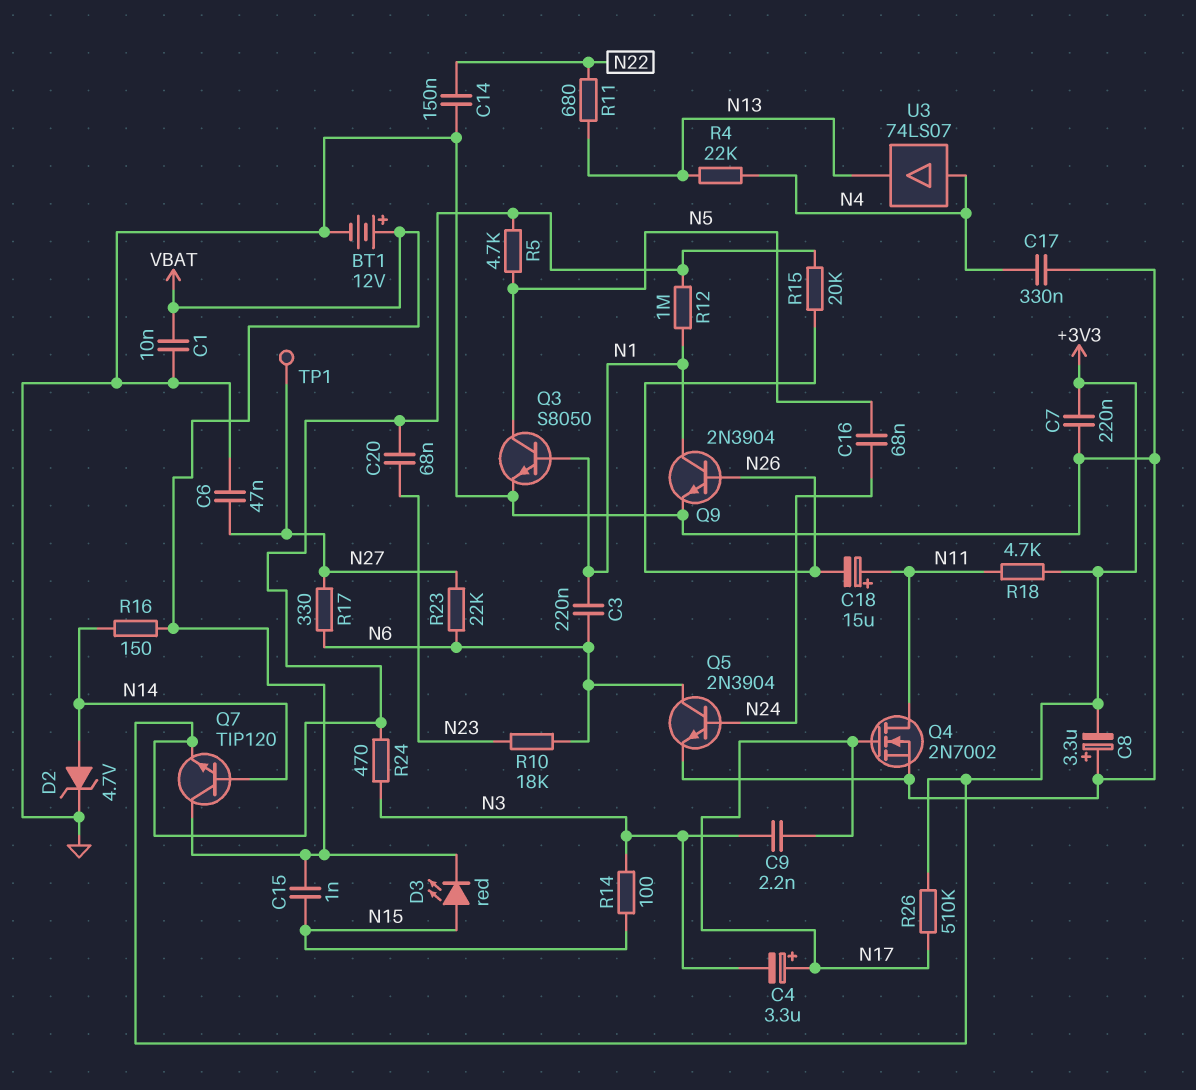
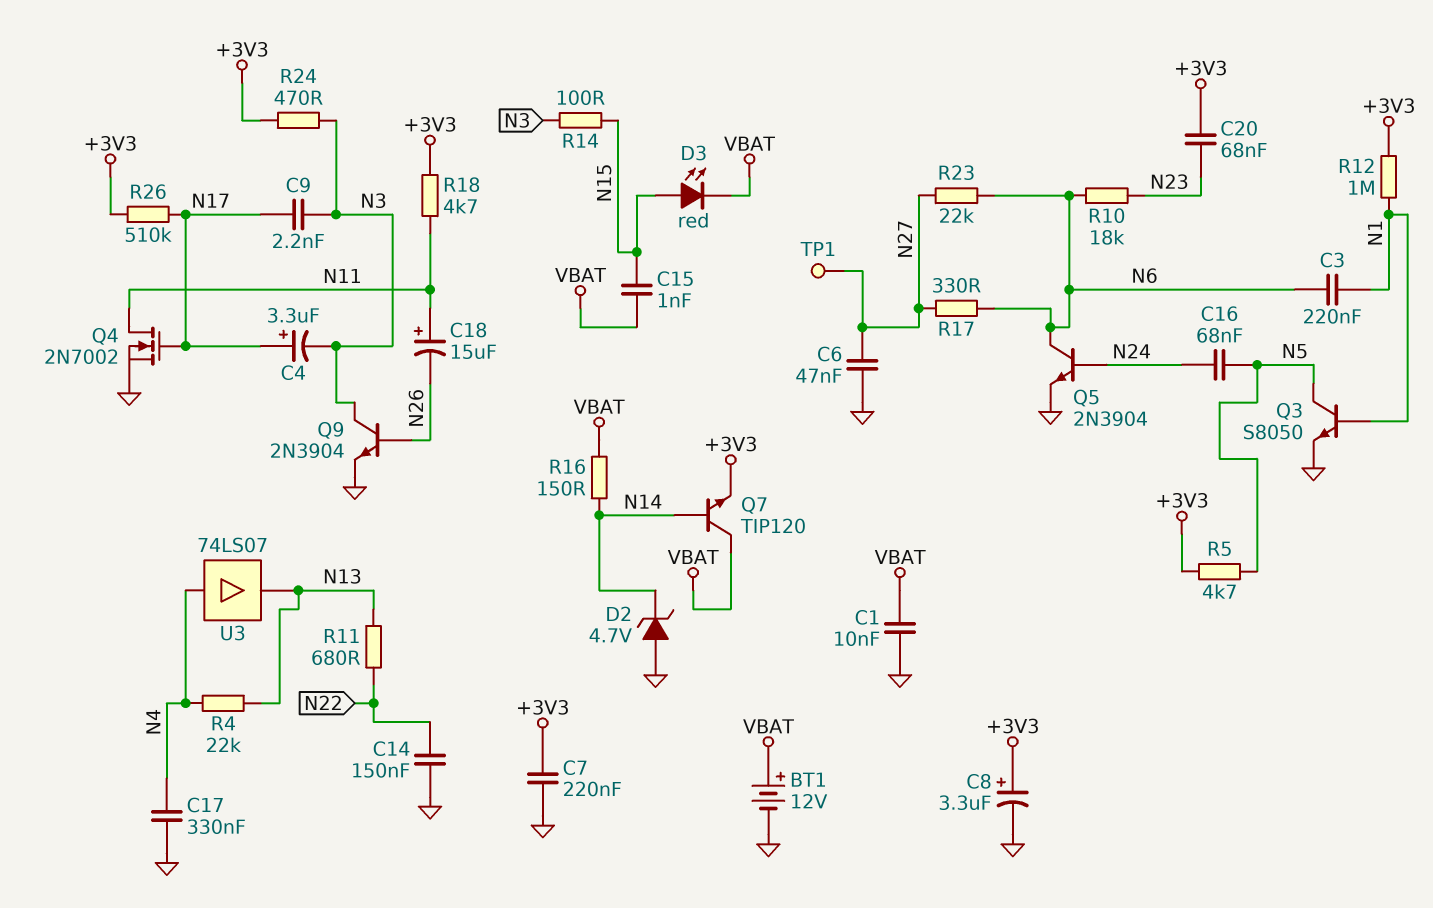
C8: 3.3uF (plus GND, minus +3V3) -> 3.3uF (plus +3V3, minus GND)
D2: zener 4.7V (A N14, K GND) -> zener 4.7V (A GND, K N14)
Q9: NPN 2N3904 (B N26, C N1, E GND) -> NPN 2N3904 (B N26, C N3, E GND)
R15: 20k (+3V3, N26) -> none

